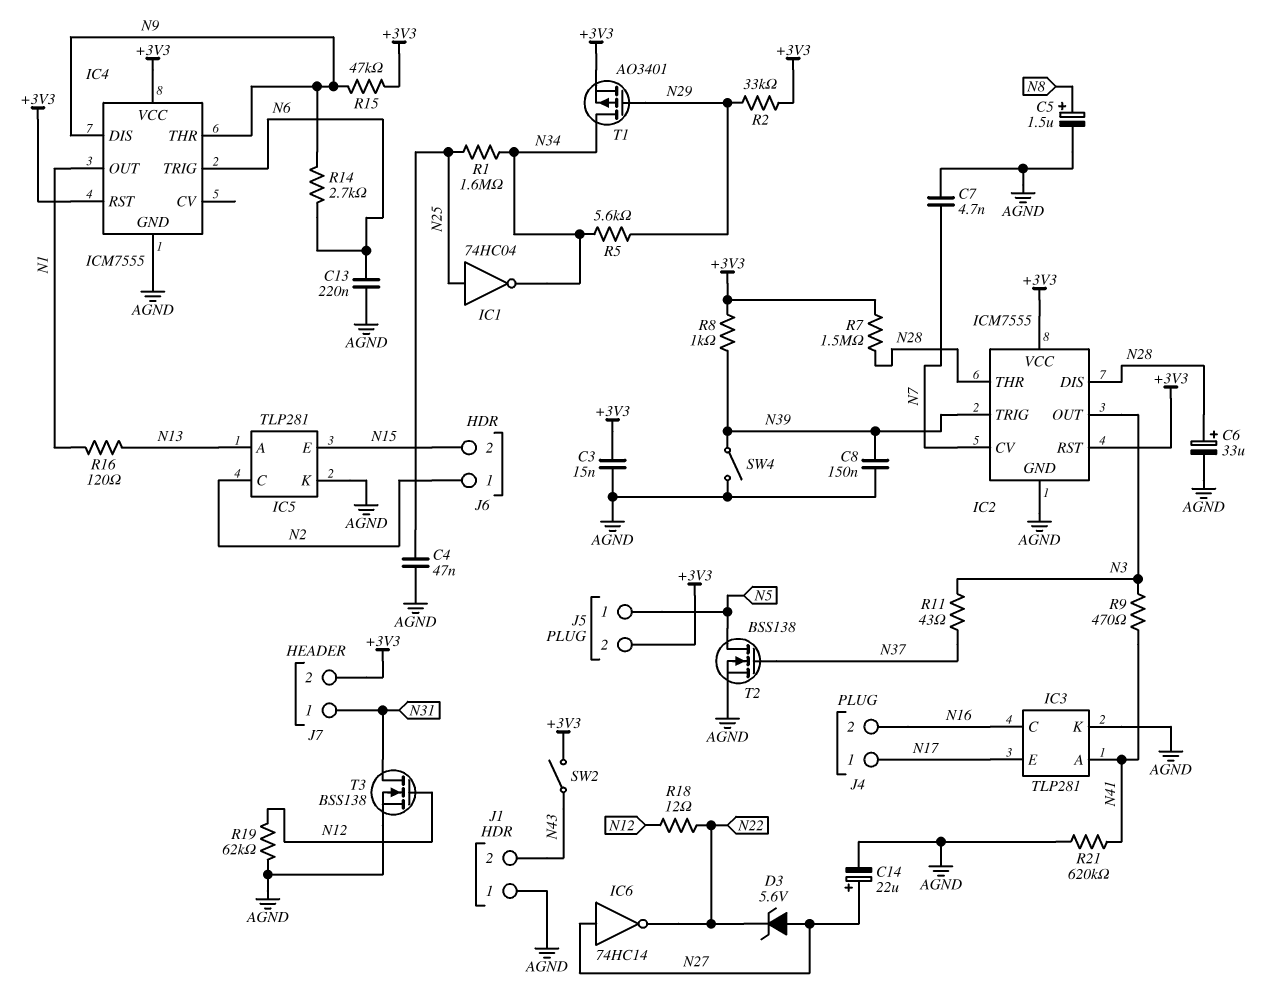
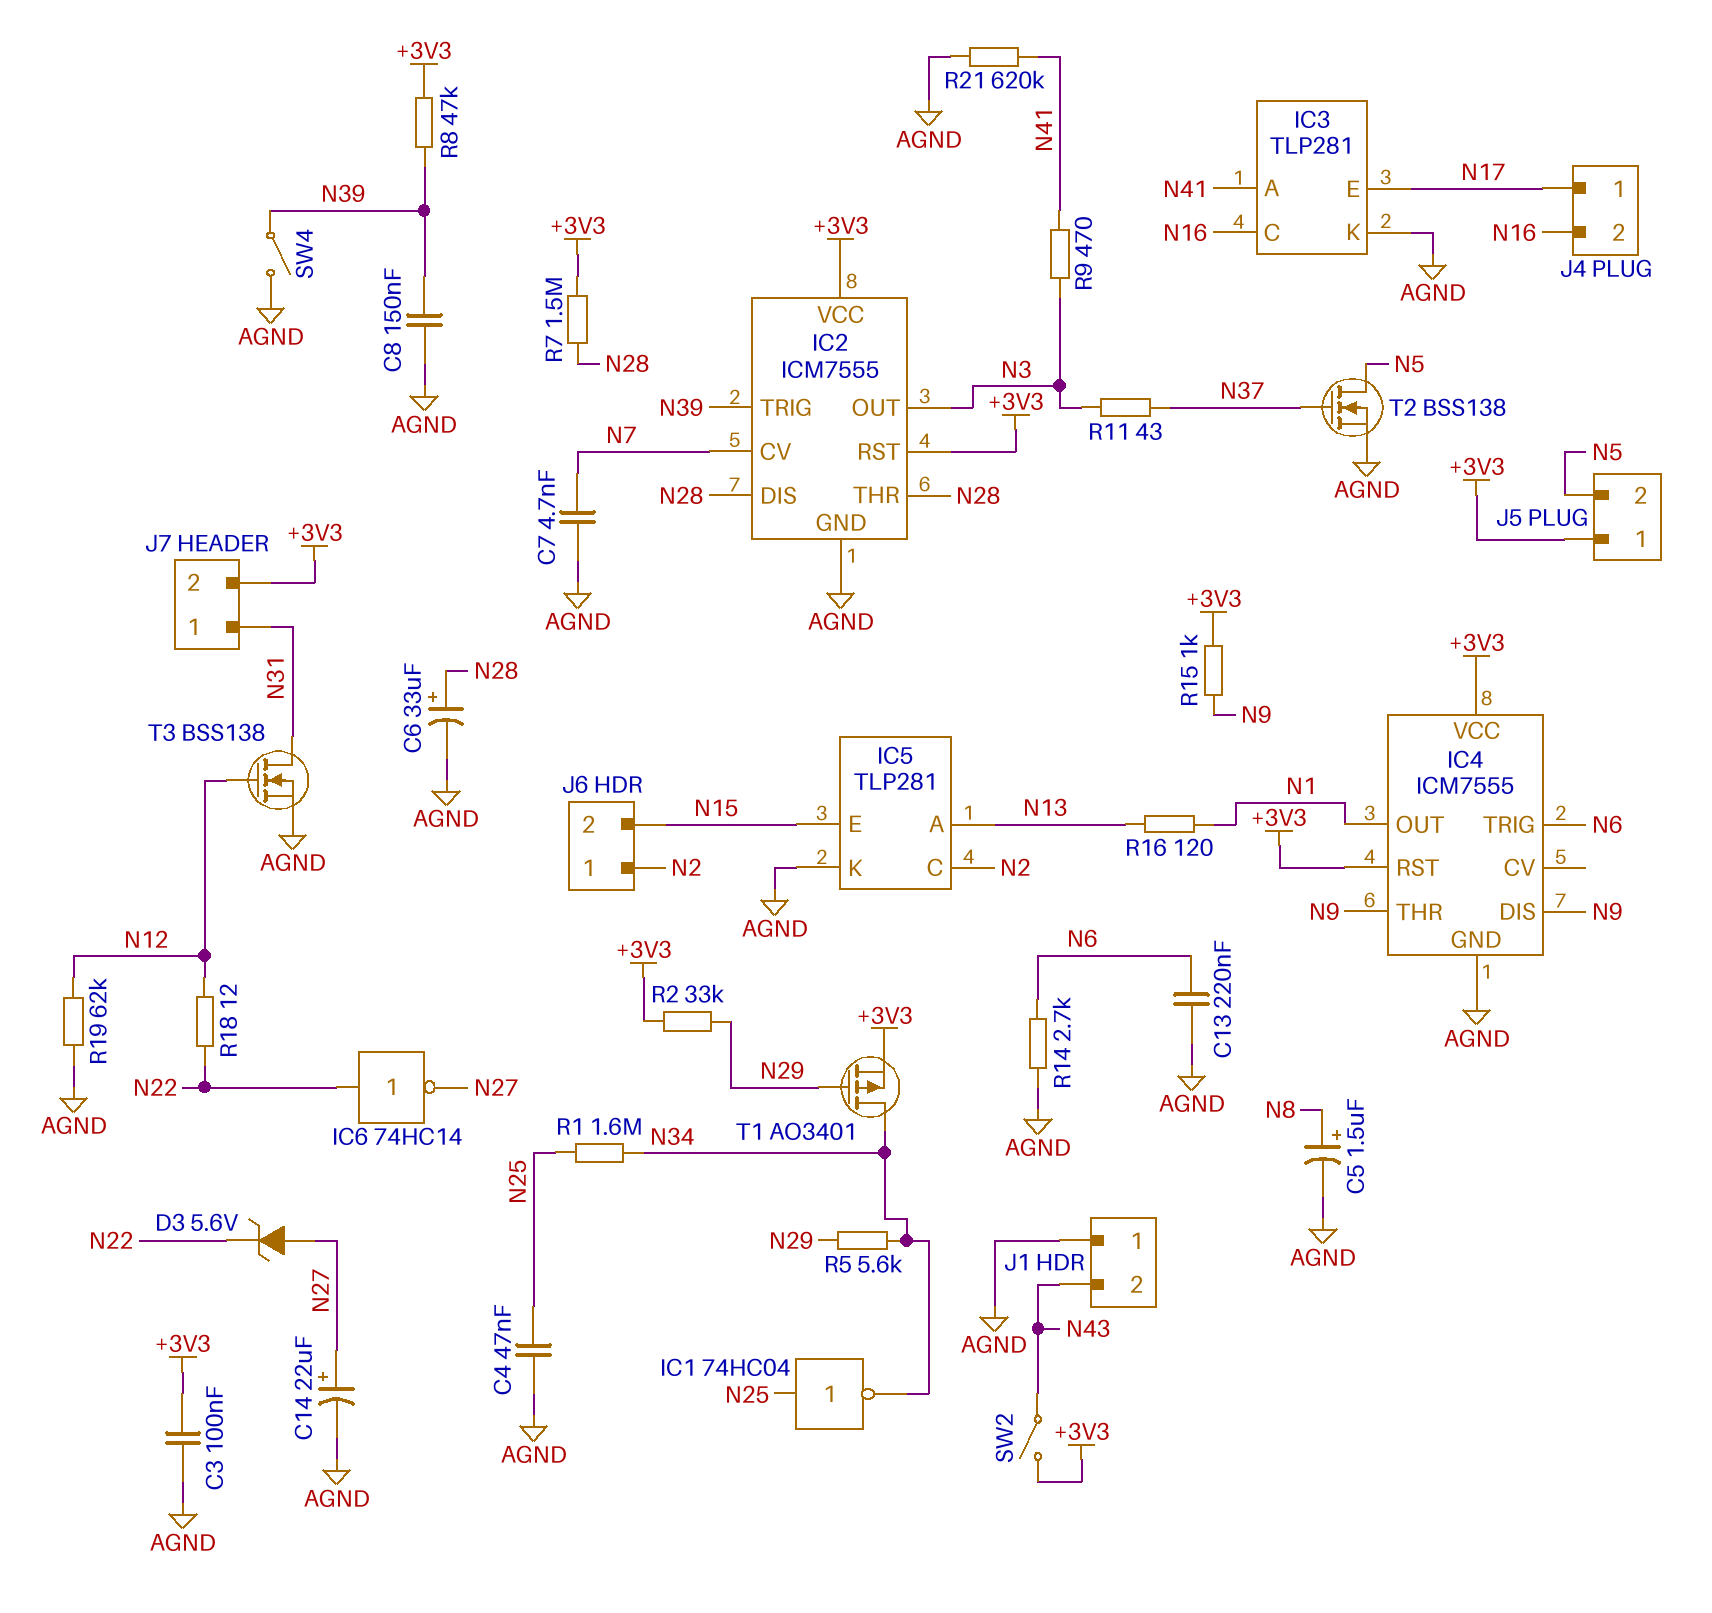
C3: 15nF (+3V3, AGND) -> 100nF (+3V3, AGND)
IC6: NOT 74HC14 (in N27, out N22) -> NOT 74HC14 (in N22, out N27)
J5 pin 1: N5 -> +3V3
J5 pin 2: +3V3 -> N5
R8: 1k (+3V3, N39) -> 47k (+3V3, N39)
R14: 2.7k (N6, N9) -> 2.7k (AGND, N6)
R15: 47k (+3V3, N9) -> 1k (+3V3, N9)

